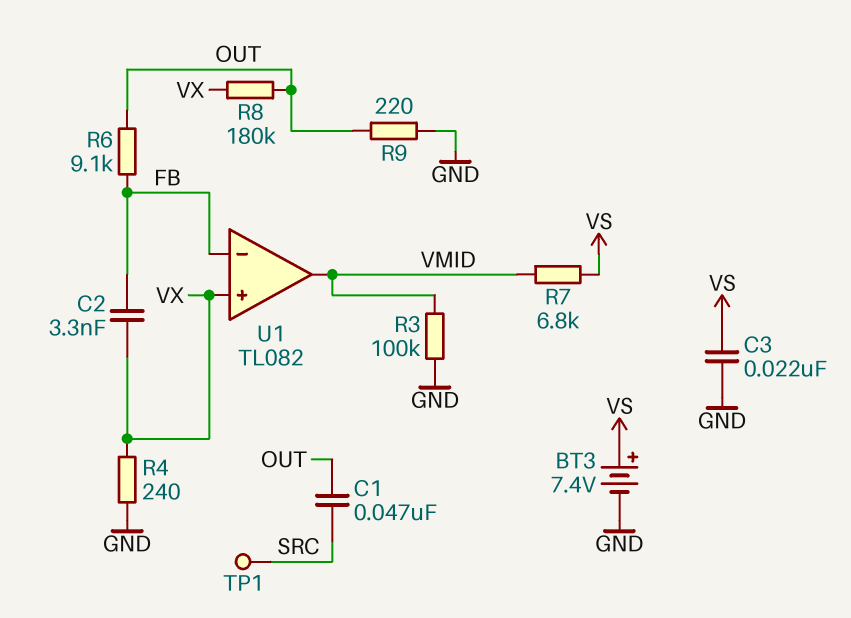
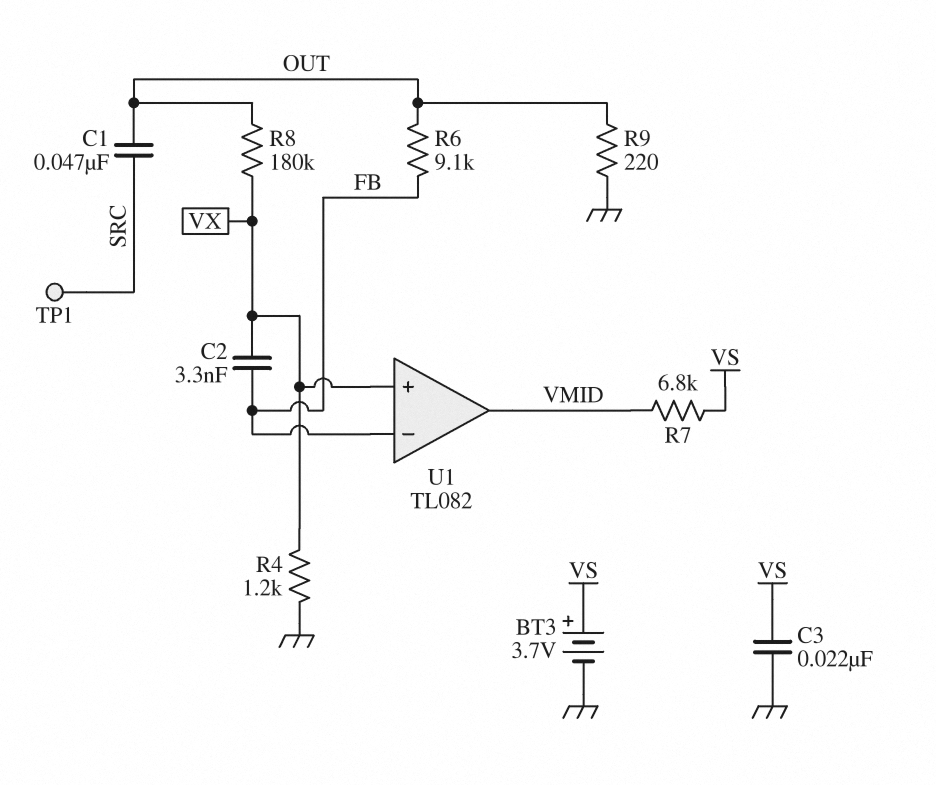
BT3: 7.4V (plus VS, minus GND) -> 3.7V (plus VS, minus GND)
R3: 100k (GND, VMID) -> none
R4: 240 (GND, VX) -> 1.2k (GND, VX)

